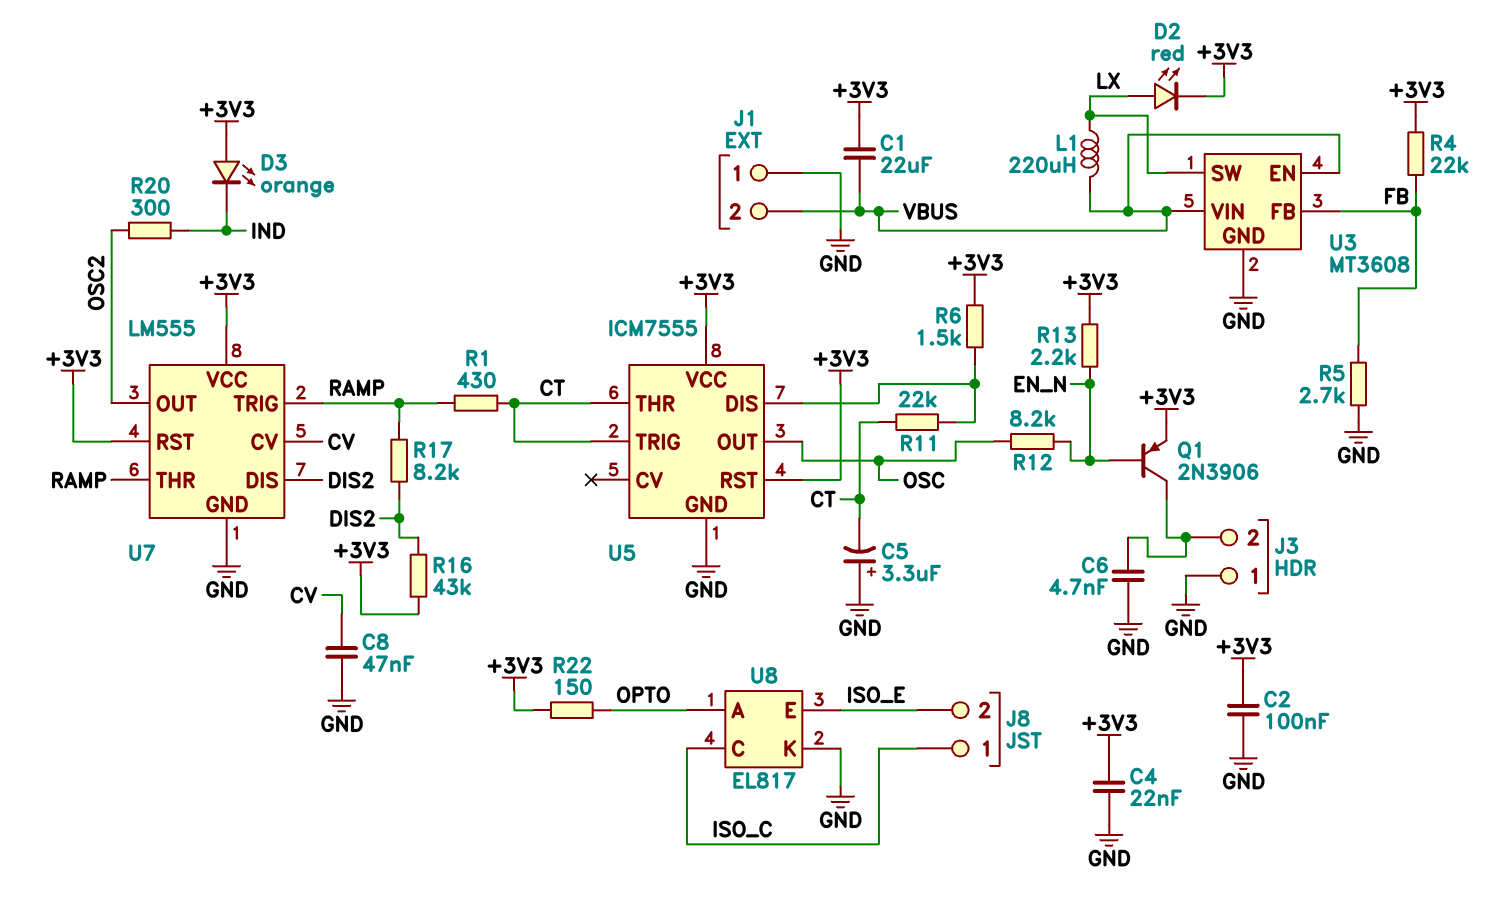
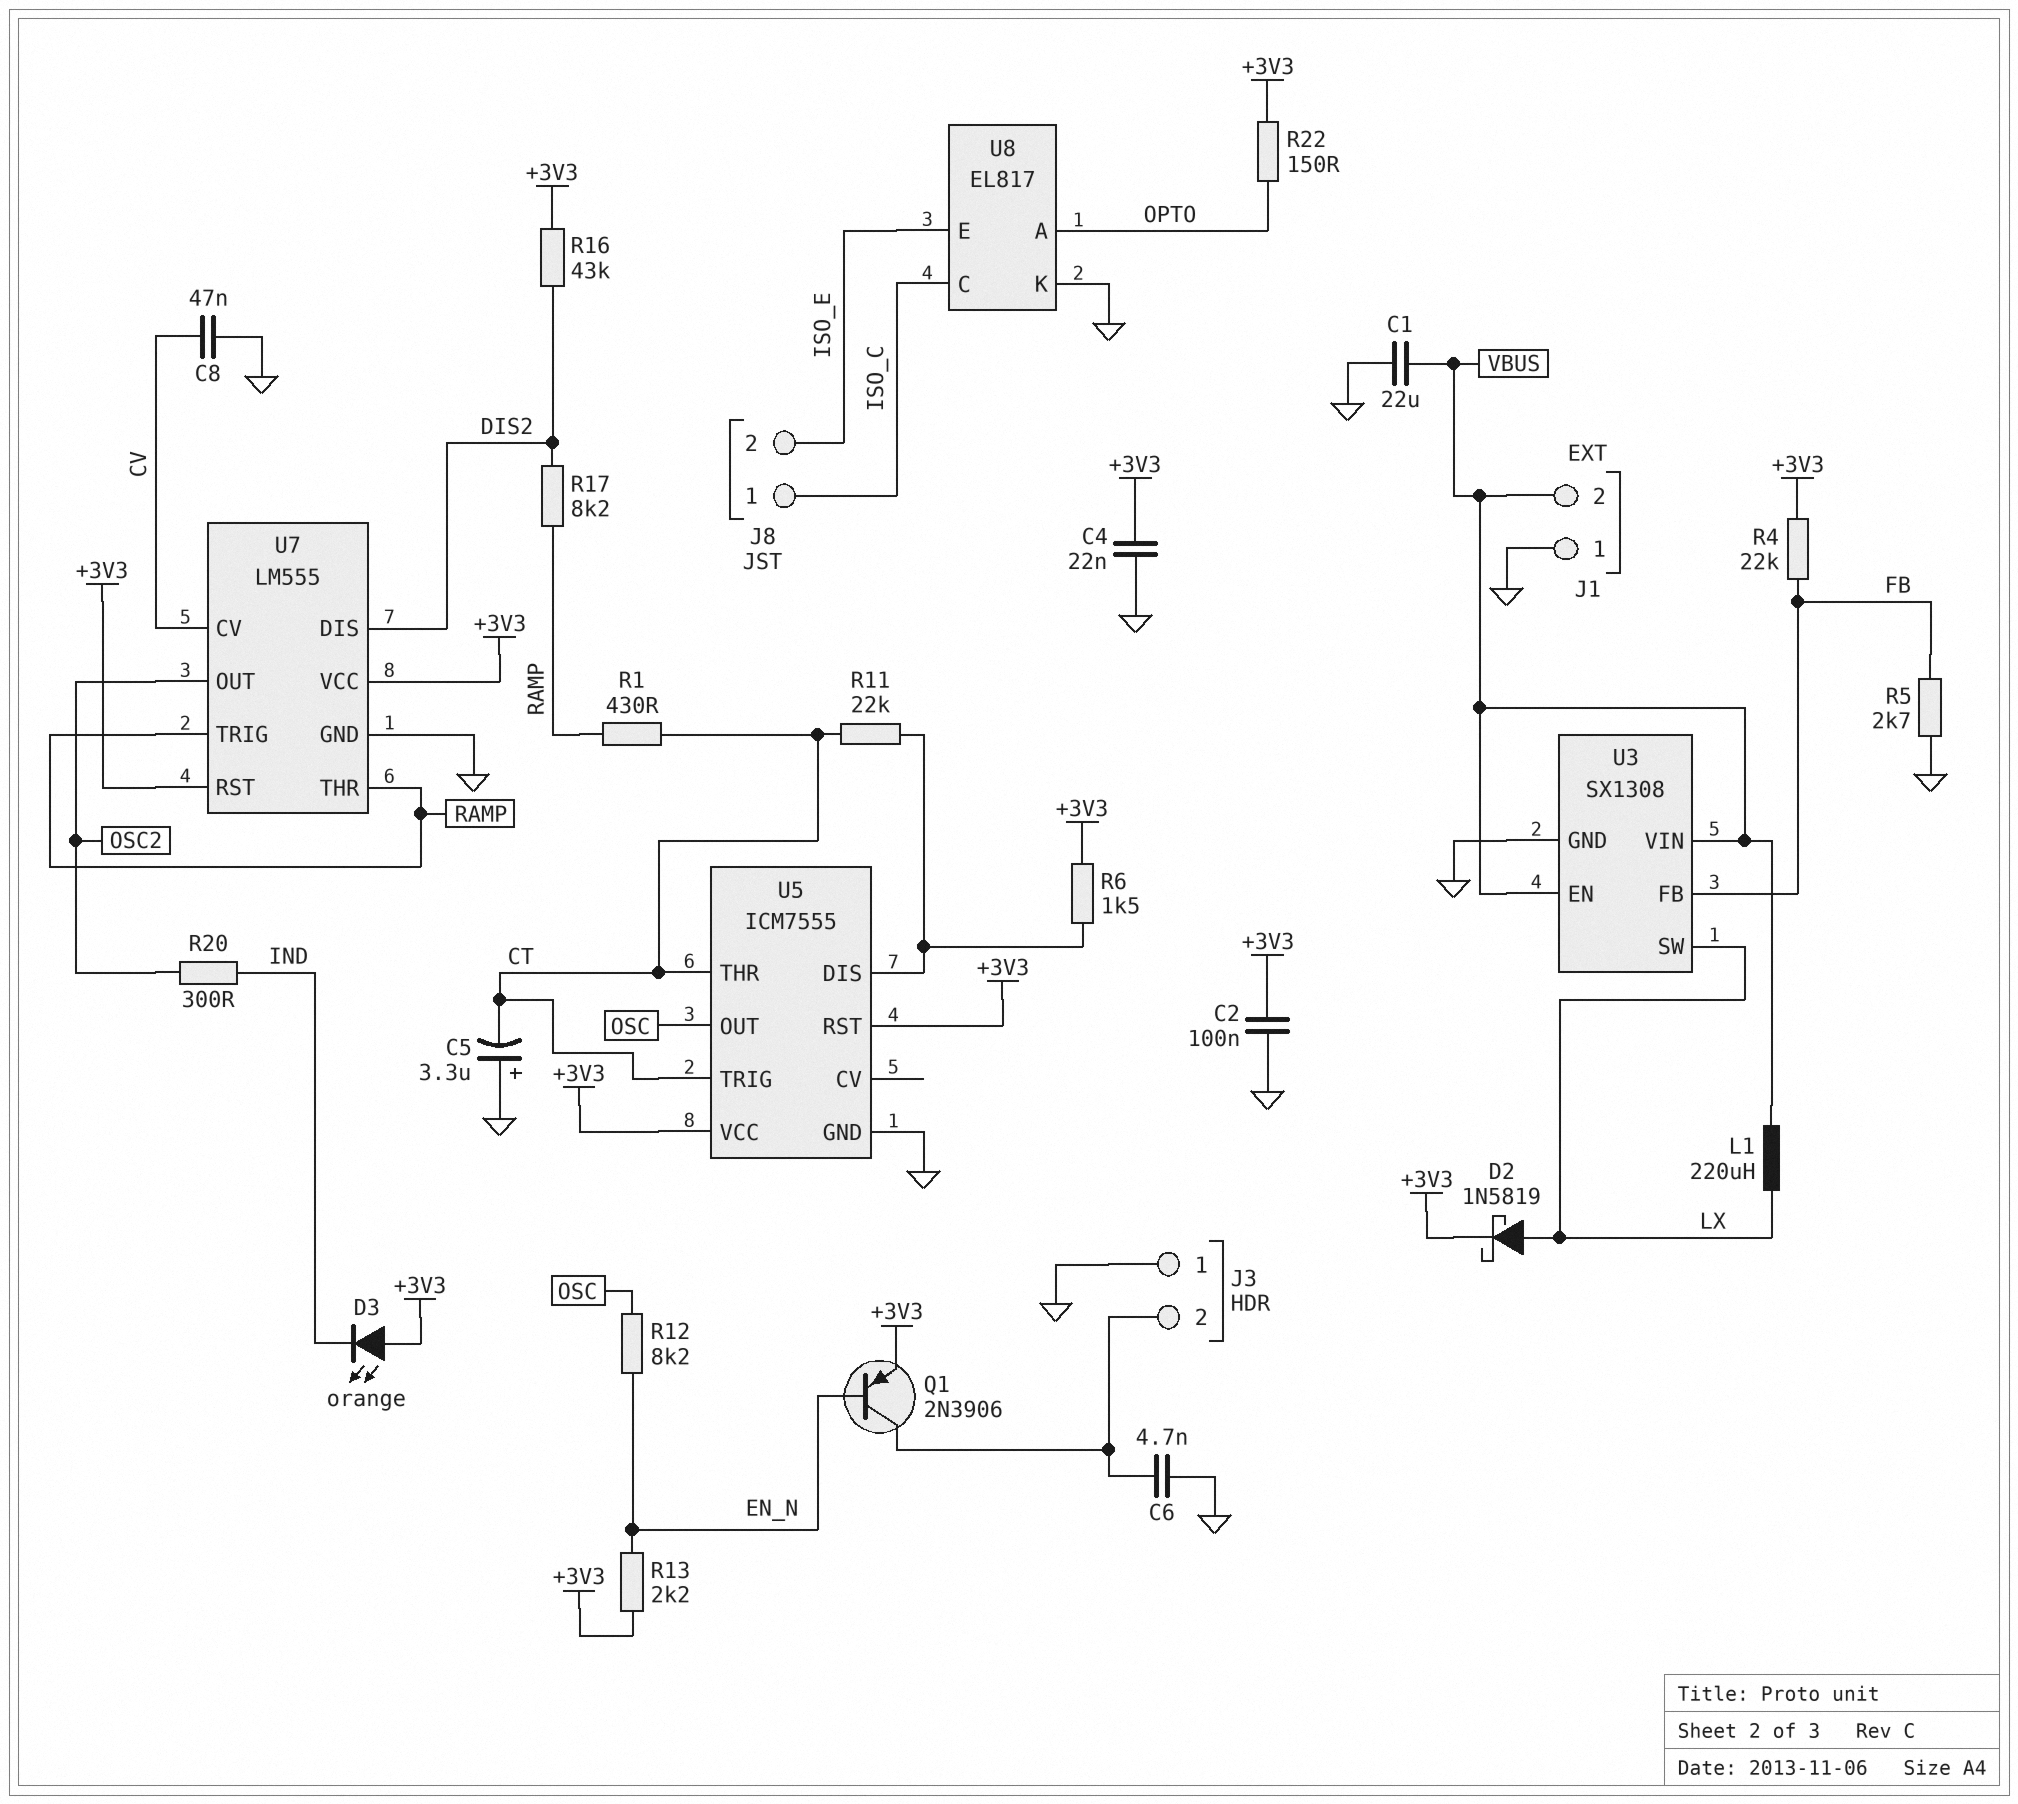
C1: 22uF (+3V3, VBUS) -> 22uF (GND, VBUS)
D2: LED red (A LX, K +3V3) -> schottky 1N5819 (A LX, K +3V3)
U3: MT3608 -> SX1308

